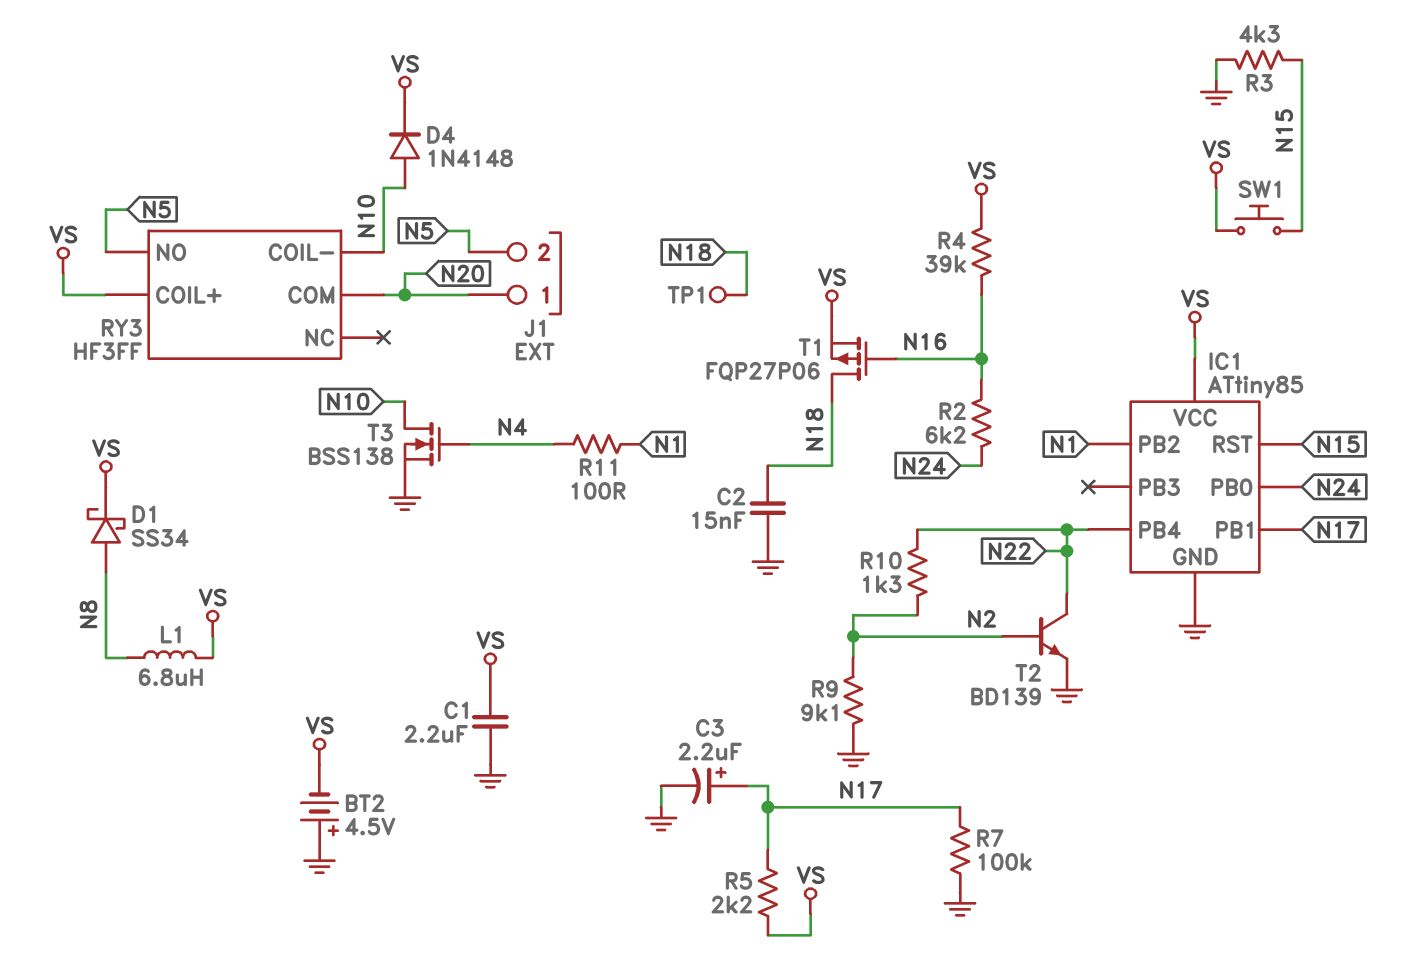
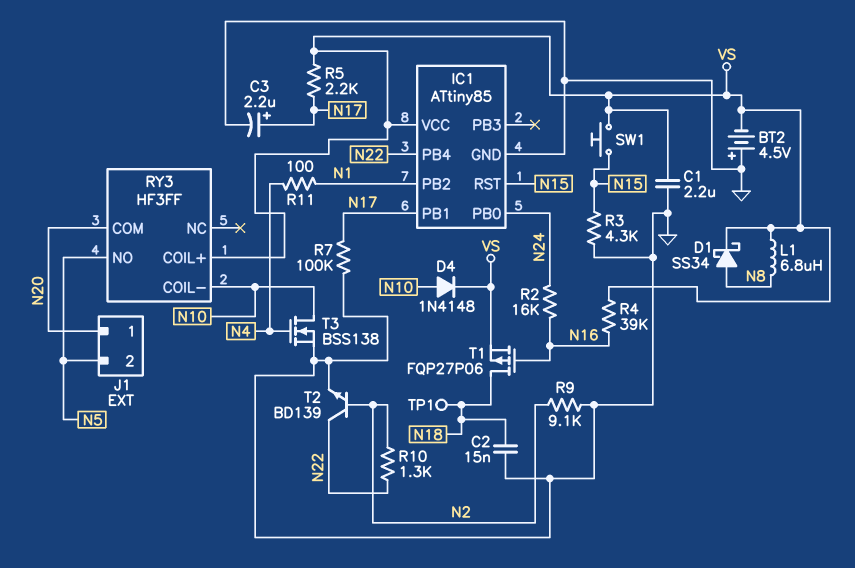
R2: 6.2k (N16, N24) -> 16k (N16, N24)

